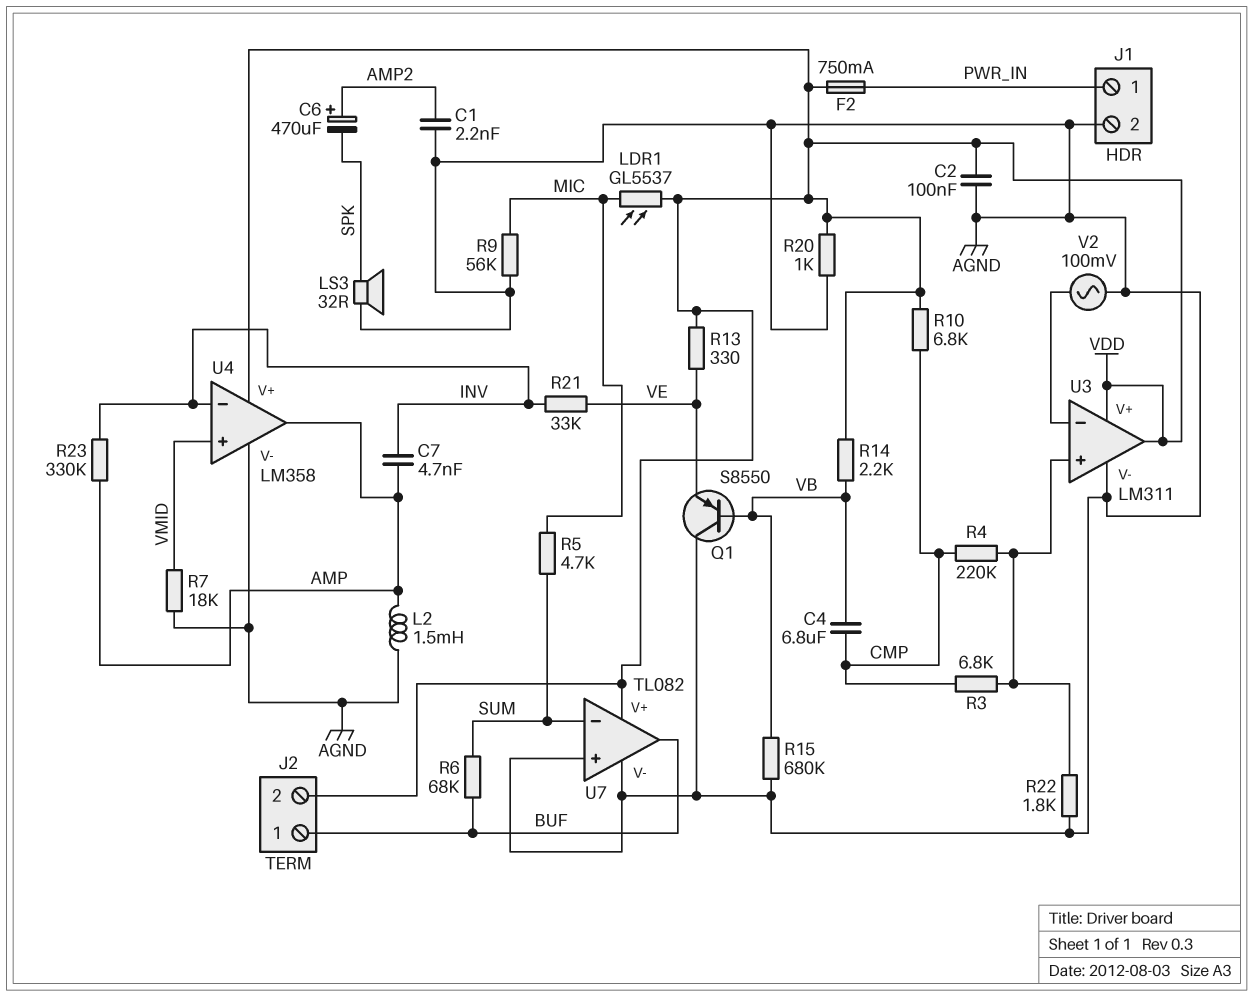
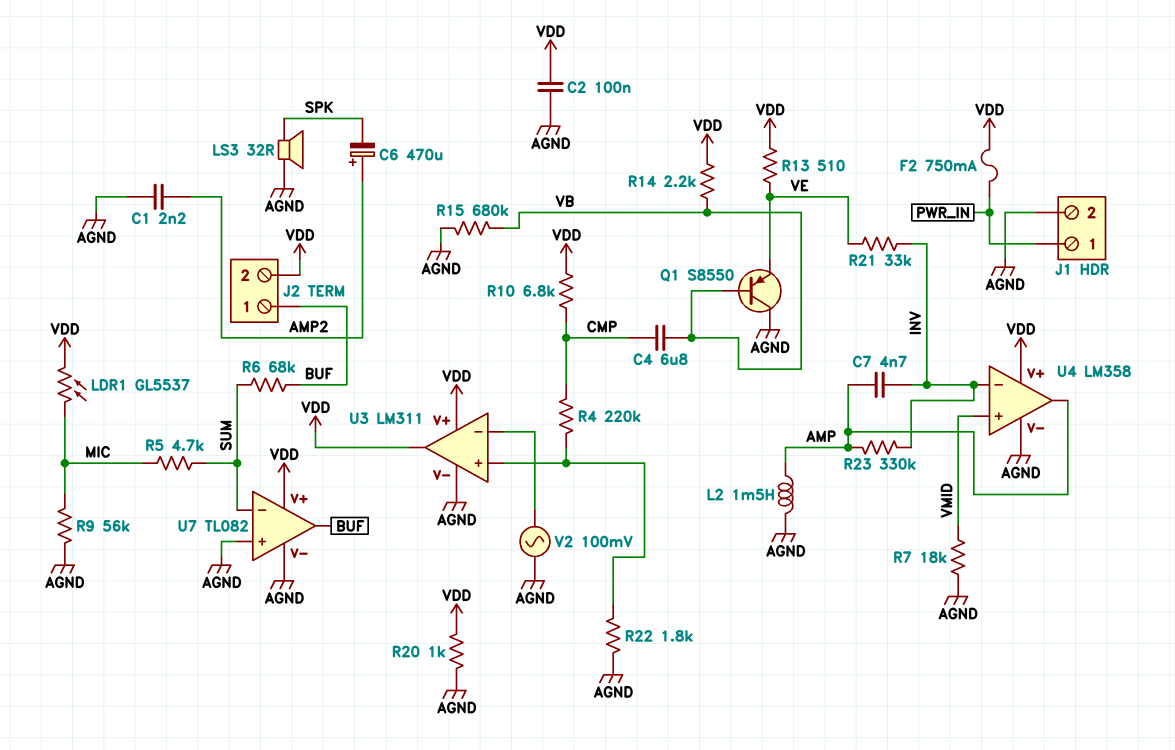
R3: 6.8k (CMP, U3/in+) -> none
R13: 330 (VDD, VE) -> 510 (VDD, VE)

